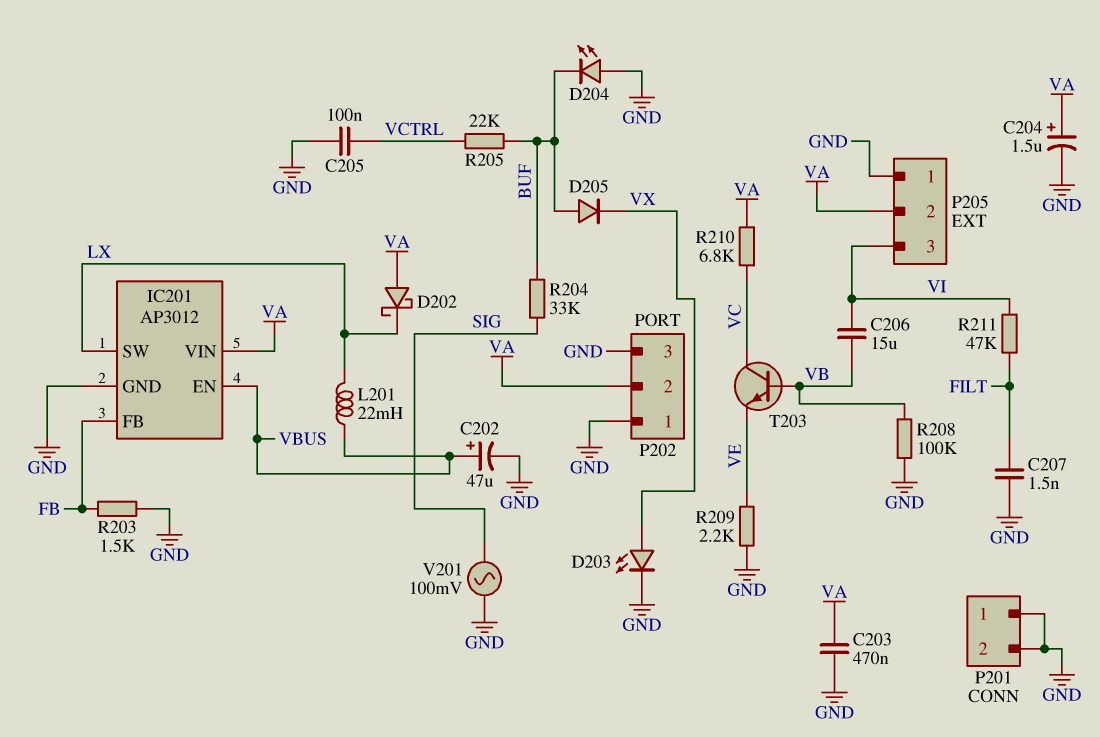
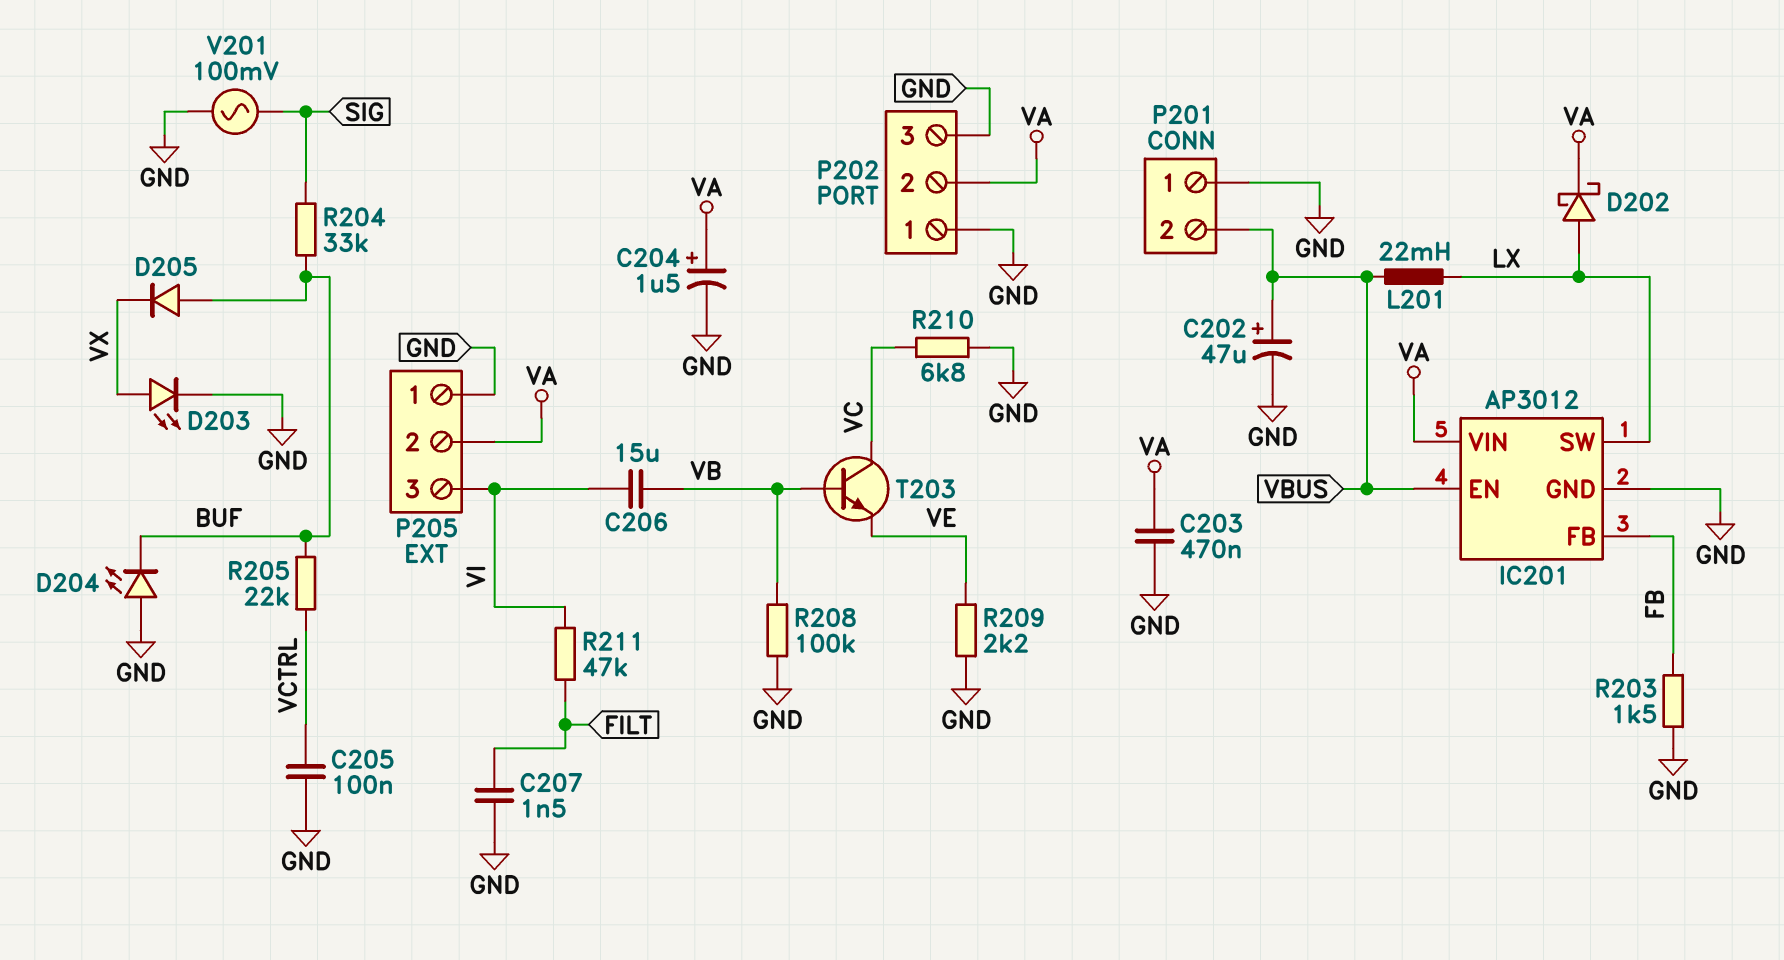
D202: schottky (A VA, K LX) -> schottky (A LX, K VA)
P201 pin 2: GND -> VBUS
R210: 6.8k (VA, VC) -> 6.8k (GND, VC)

